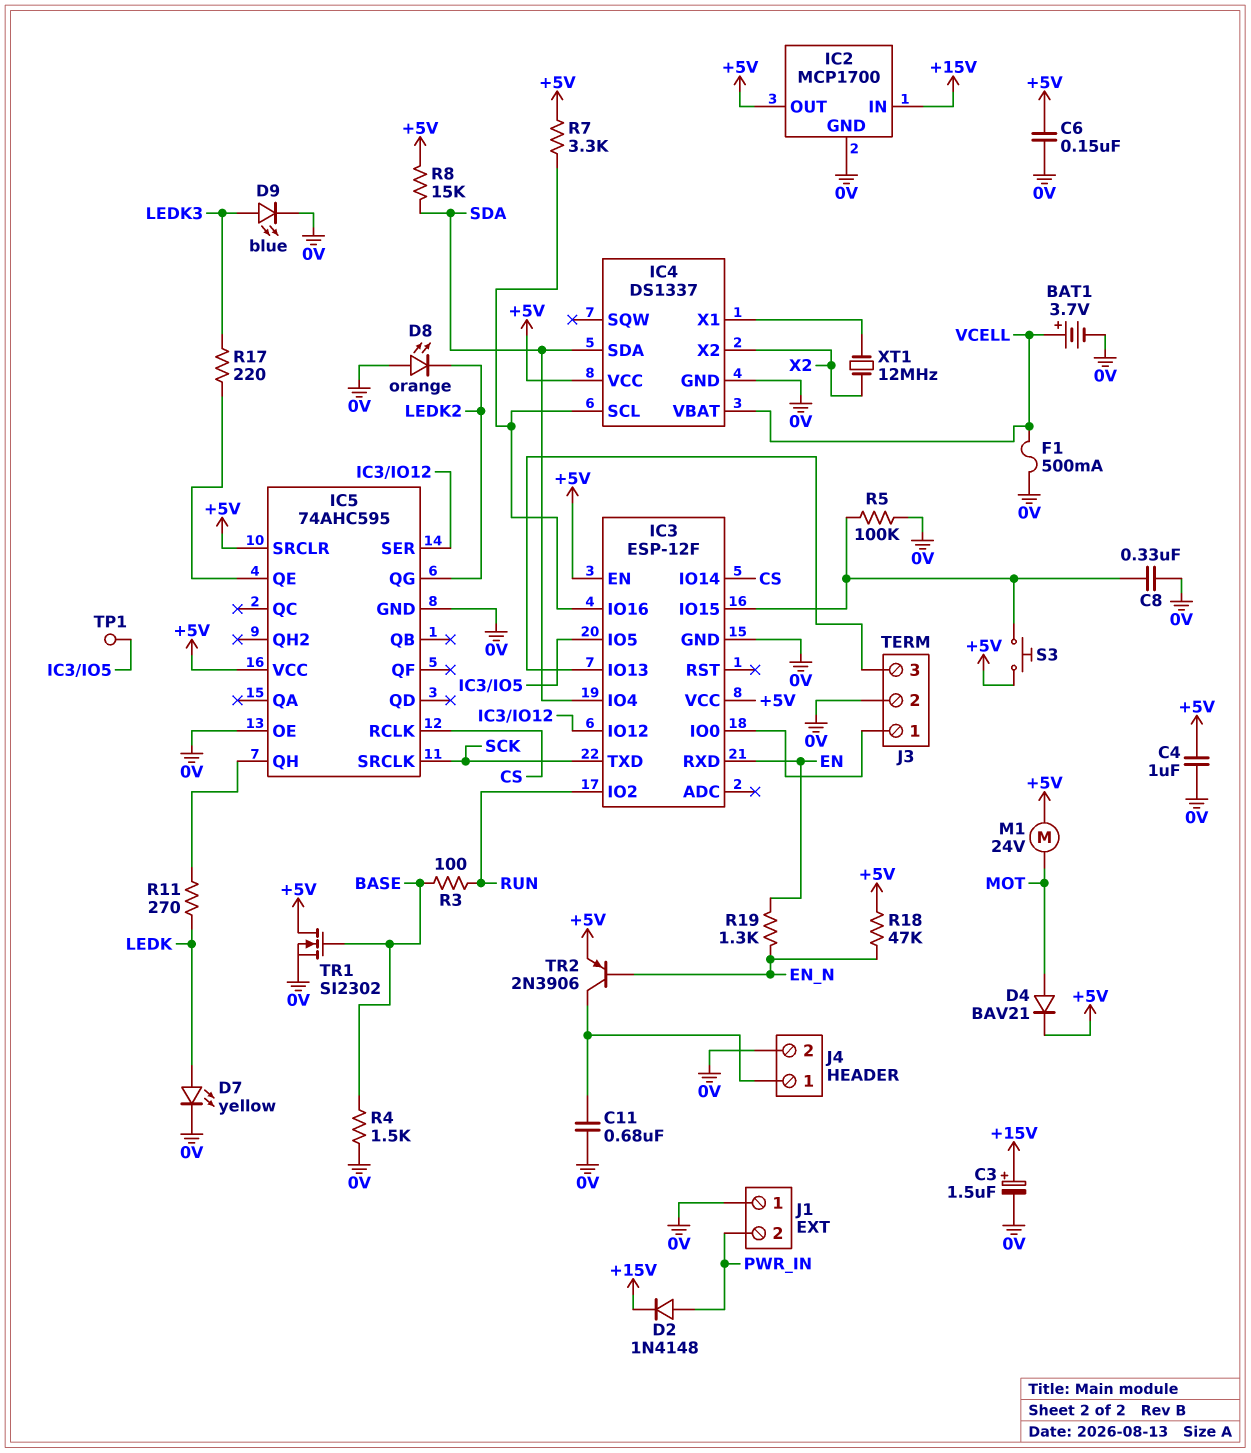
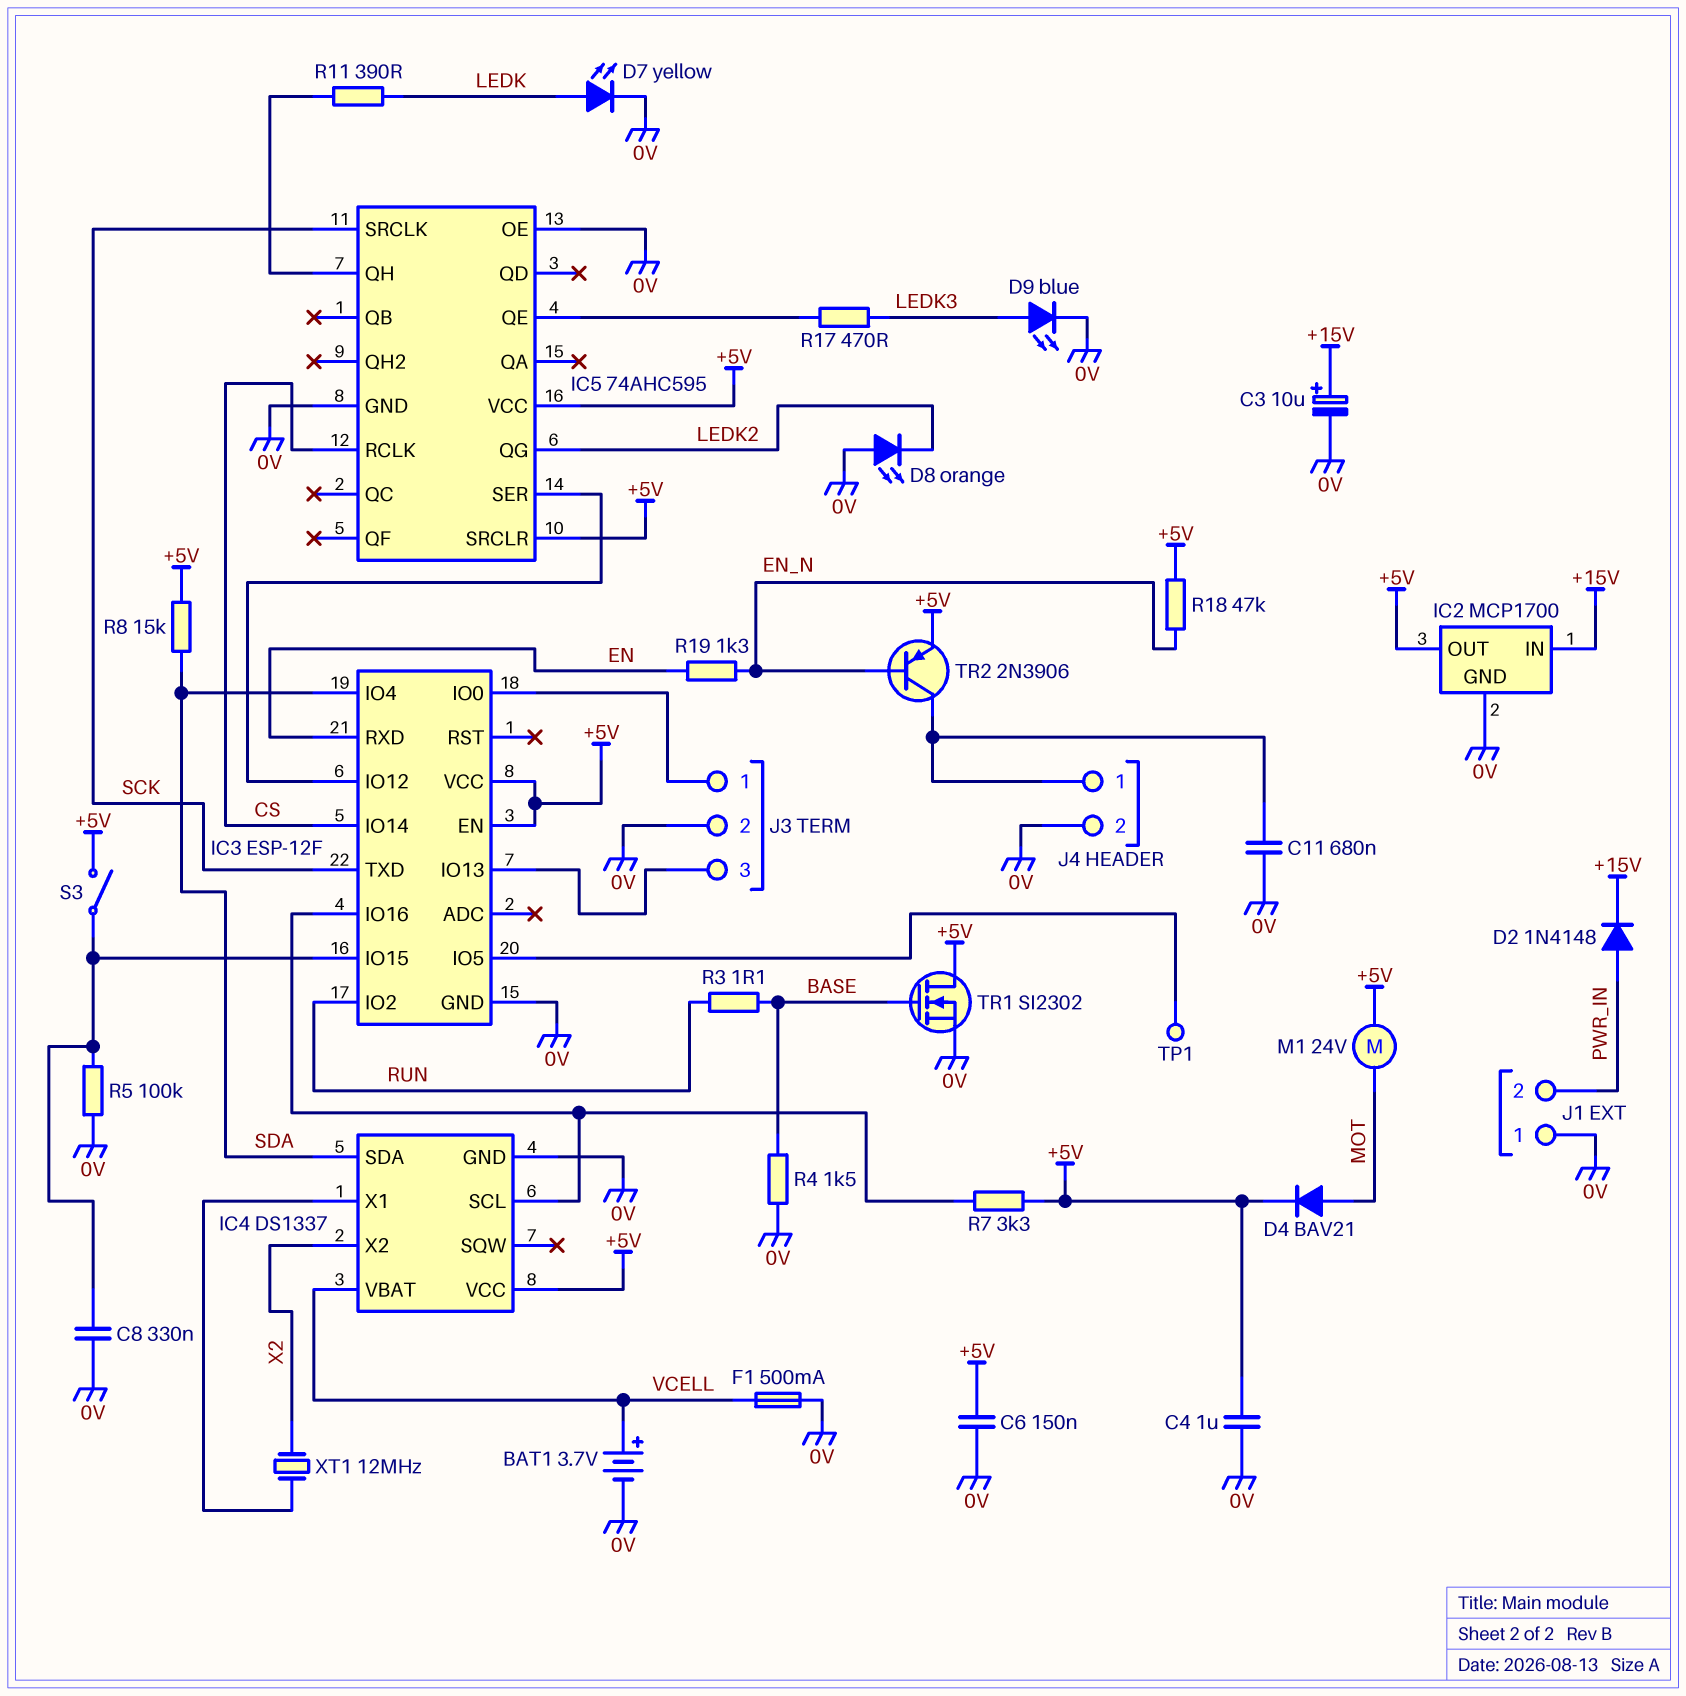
C3: 1.5uF (plus +15V, minus 0V) -> 10uF (plus +15V, minus 0V)
R3: 100 (BASE, RUN) -> 1.1 (BASE, RUN)
R11: 270 (IC5/QH, LEDK) -> 390 (IC5/QH, LEDK)
R17: 220 (IC5/QE, LEDK3) -> 470 (IC5/QE, LEDK3)
S3: button (+5V, IC3/IO15) -> switch (+5V, IC3/IO15)

